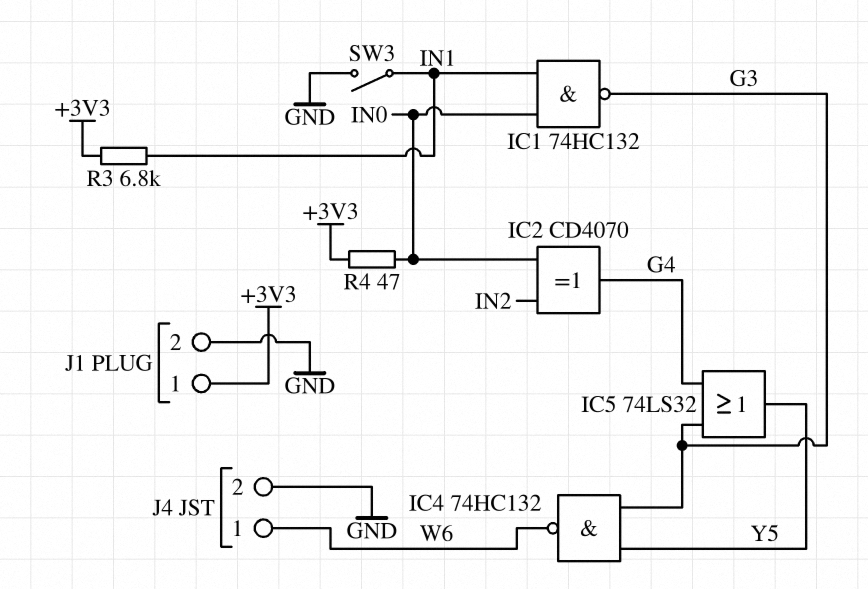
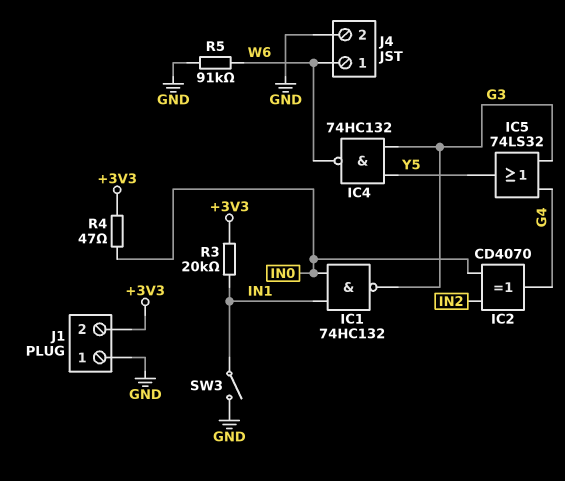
J1 pin 1: +3V3 -> GND
J1 pin 2: GND -> +3V3
R3: 6.8k (+3V3, IN1) -> 20k (+3V3, IN1)
R5: none -> 91k (GND, W6)

